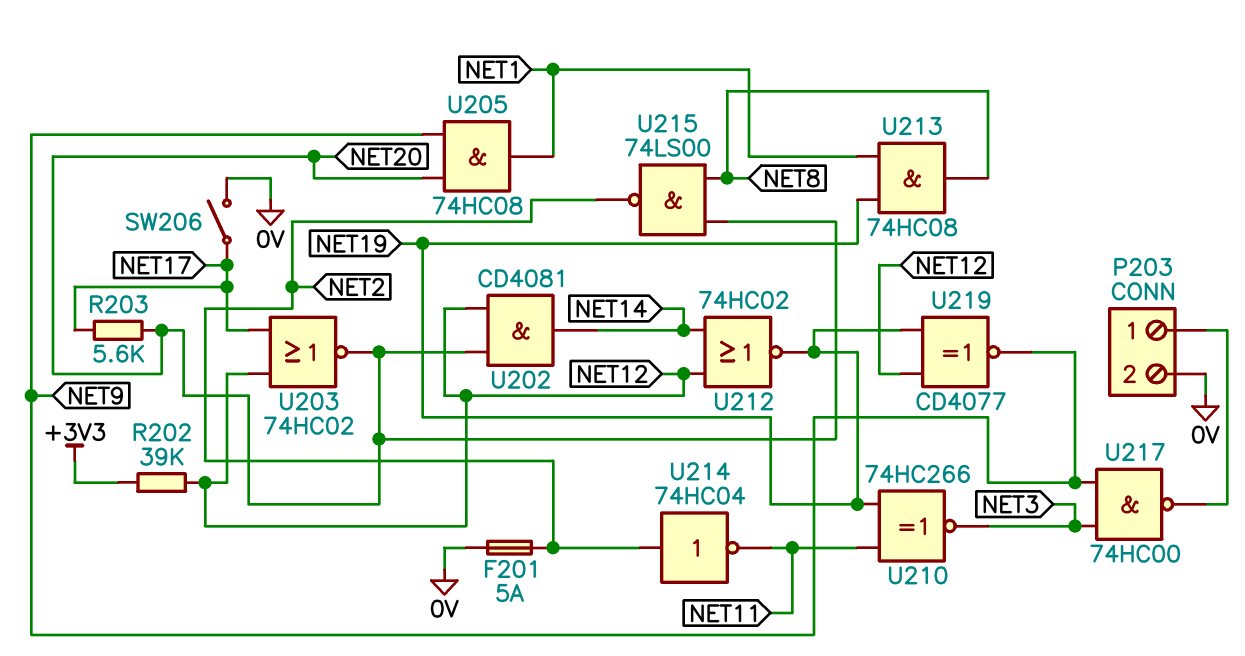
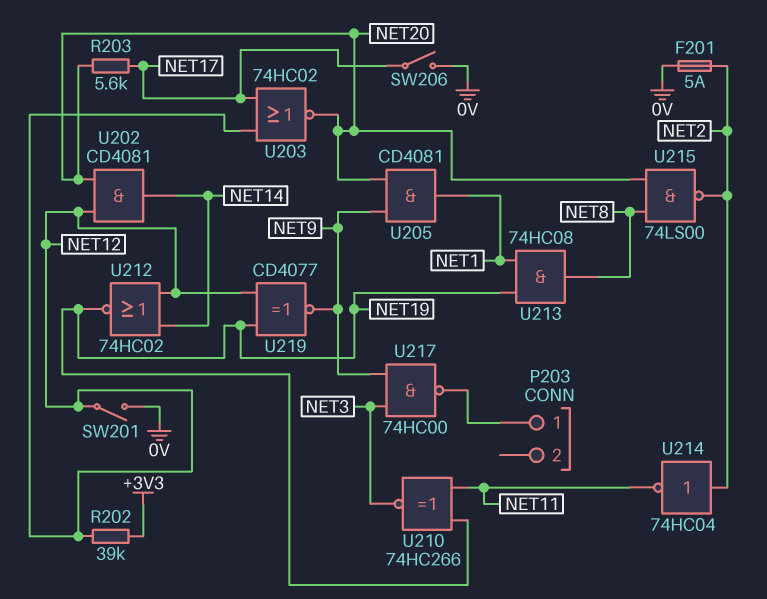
P203 pin 2: 0V -> none
SW201: none -> switch (0V, NET12)
U205: AND 74HC08 (in NET9, in NET20, out NET1) -> AND CD4081 (in NET9, in NET20, out NET1)

